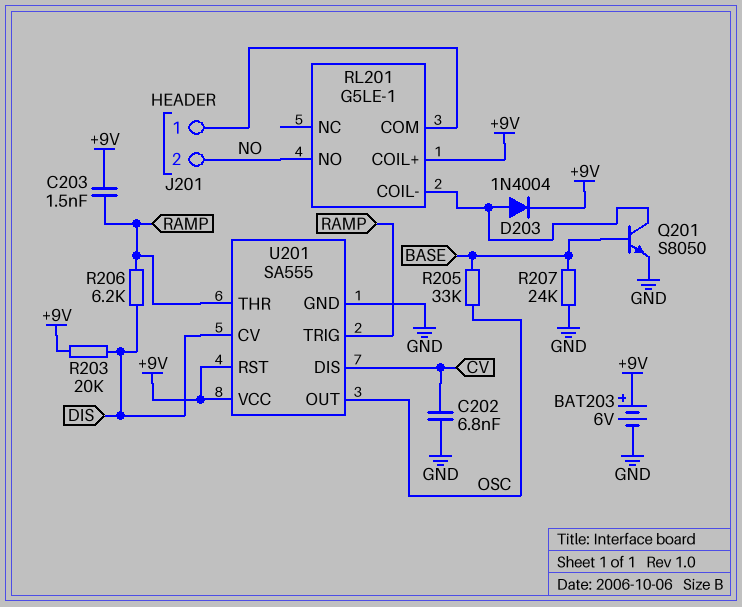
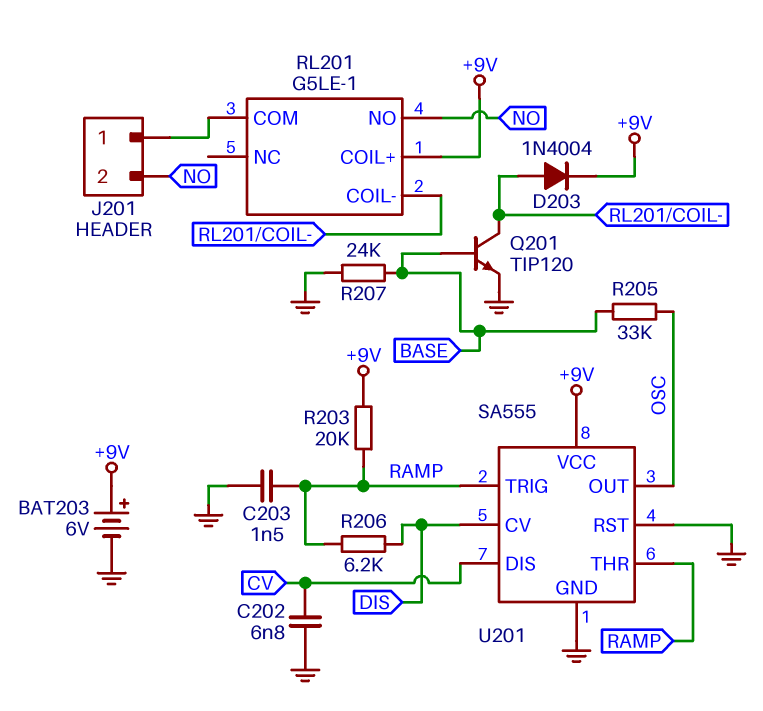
C203: 1.5nF (+9V, RAMP) -> 1.5nF (GND, RAMP)
Q201: NPN S8050 (B BASE, C RL201/COIL-, E GND) -> NPN TIP120 (B BASE, C RL201/COIL-, E GND)
R203: 20k (+9V, DIS) -> 20k (+9V, RAMP)
U201 pin RST: +9V -> GND

